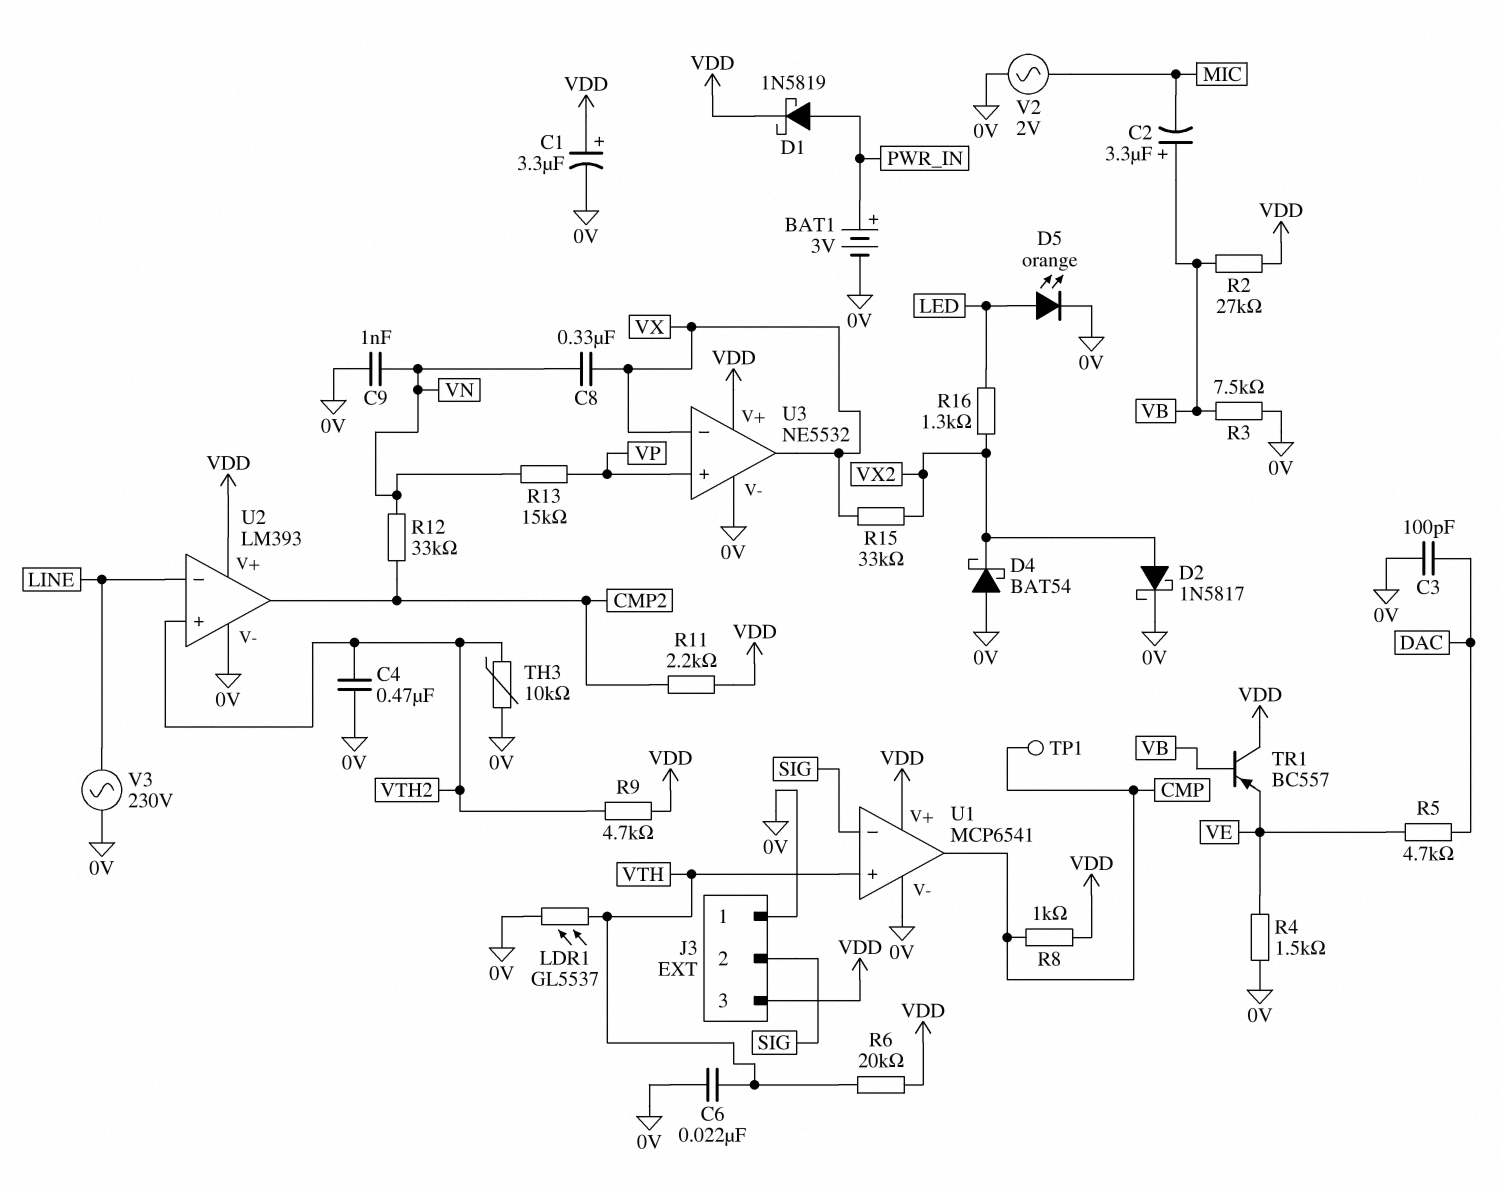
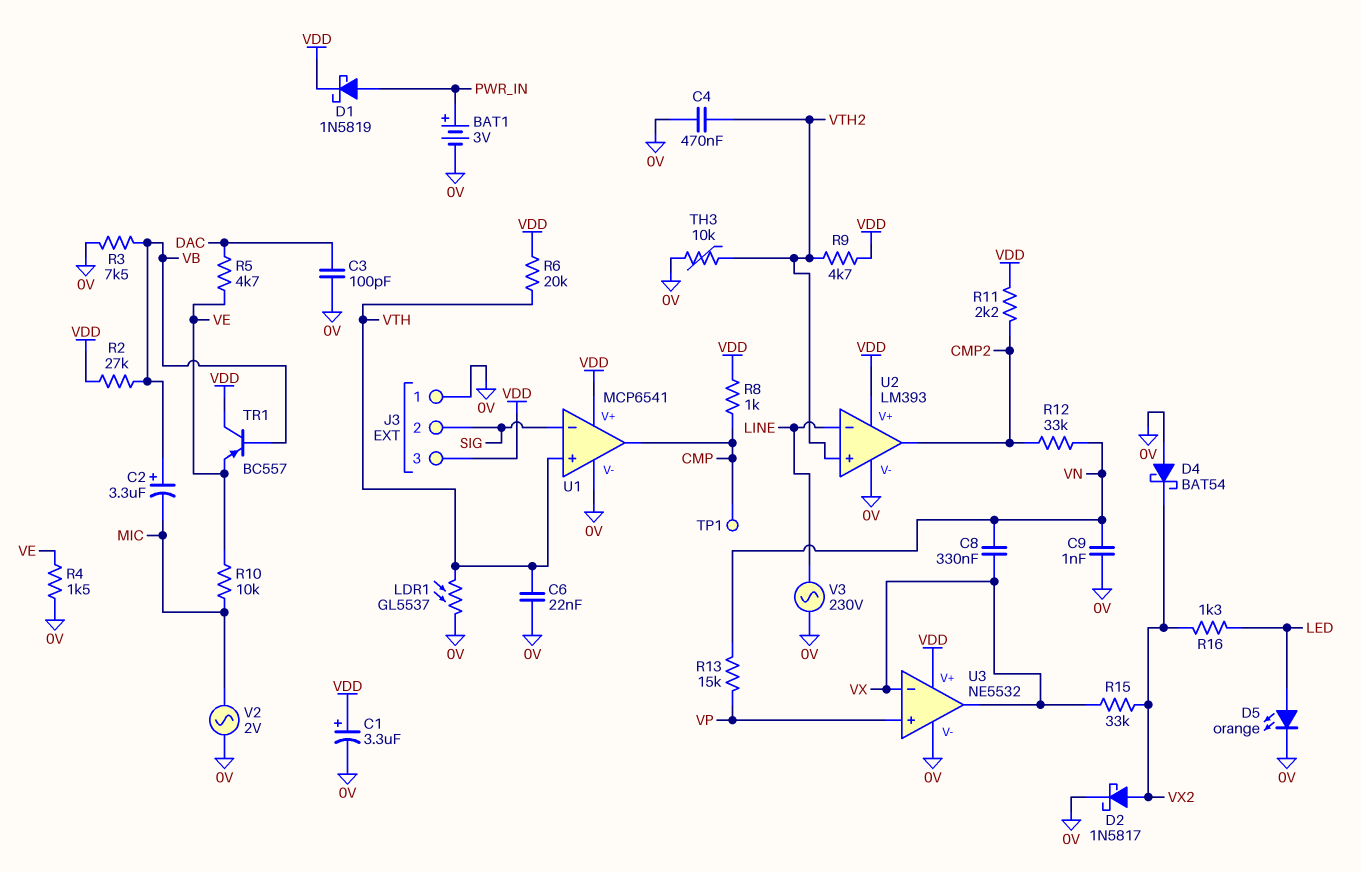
R10: none -> 10k (MIC, VE)

